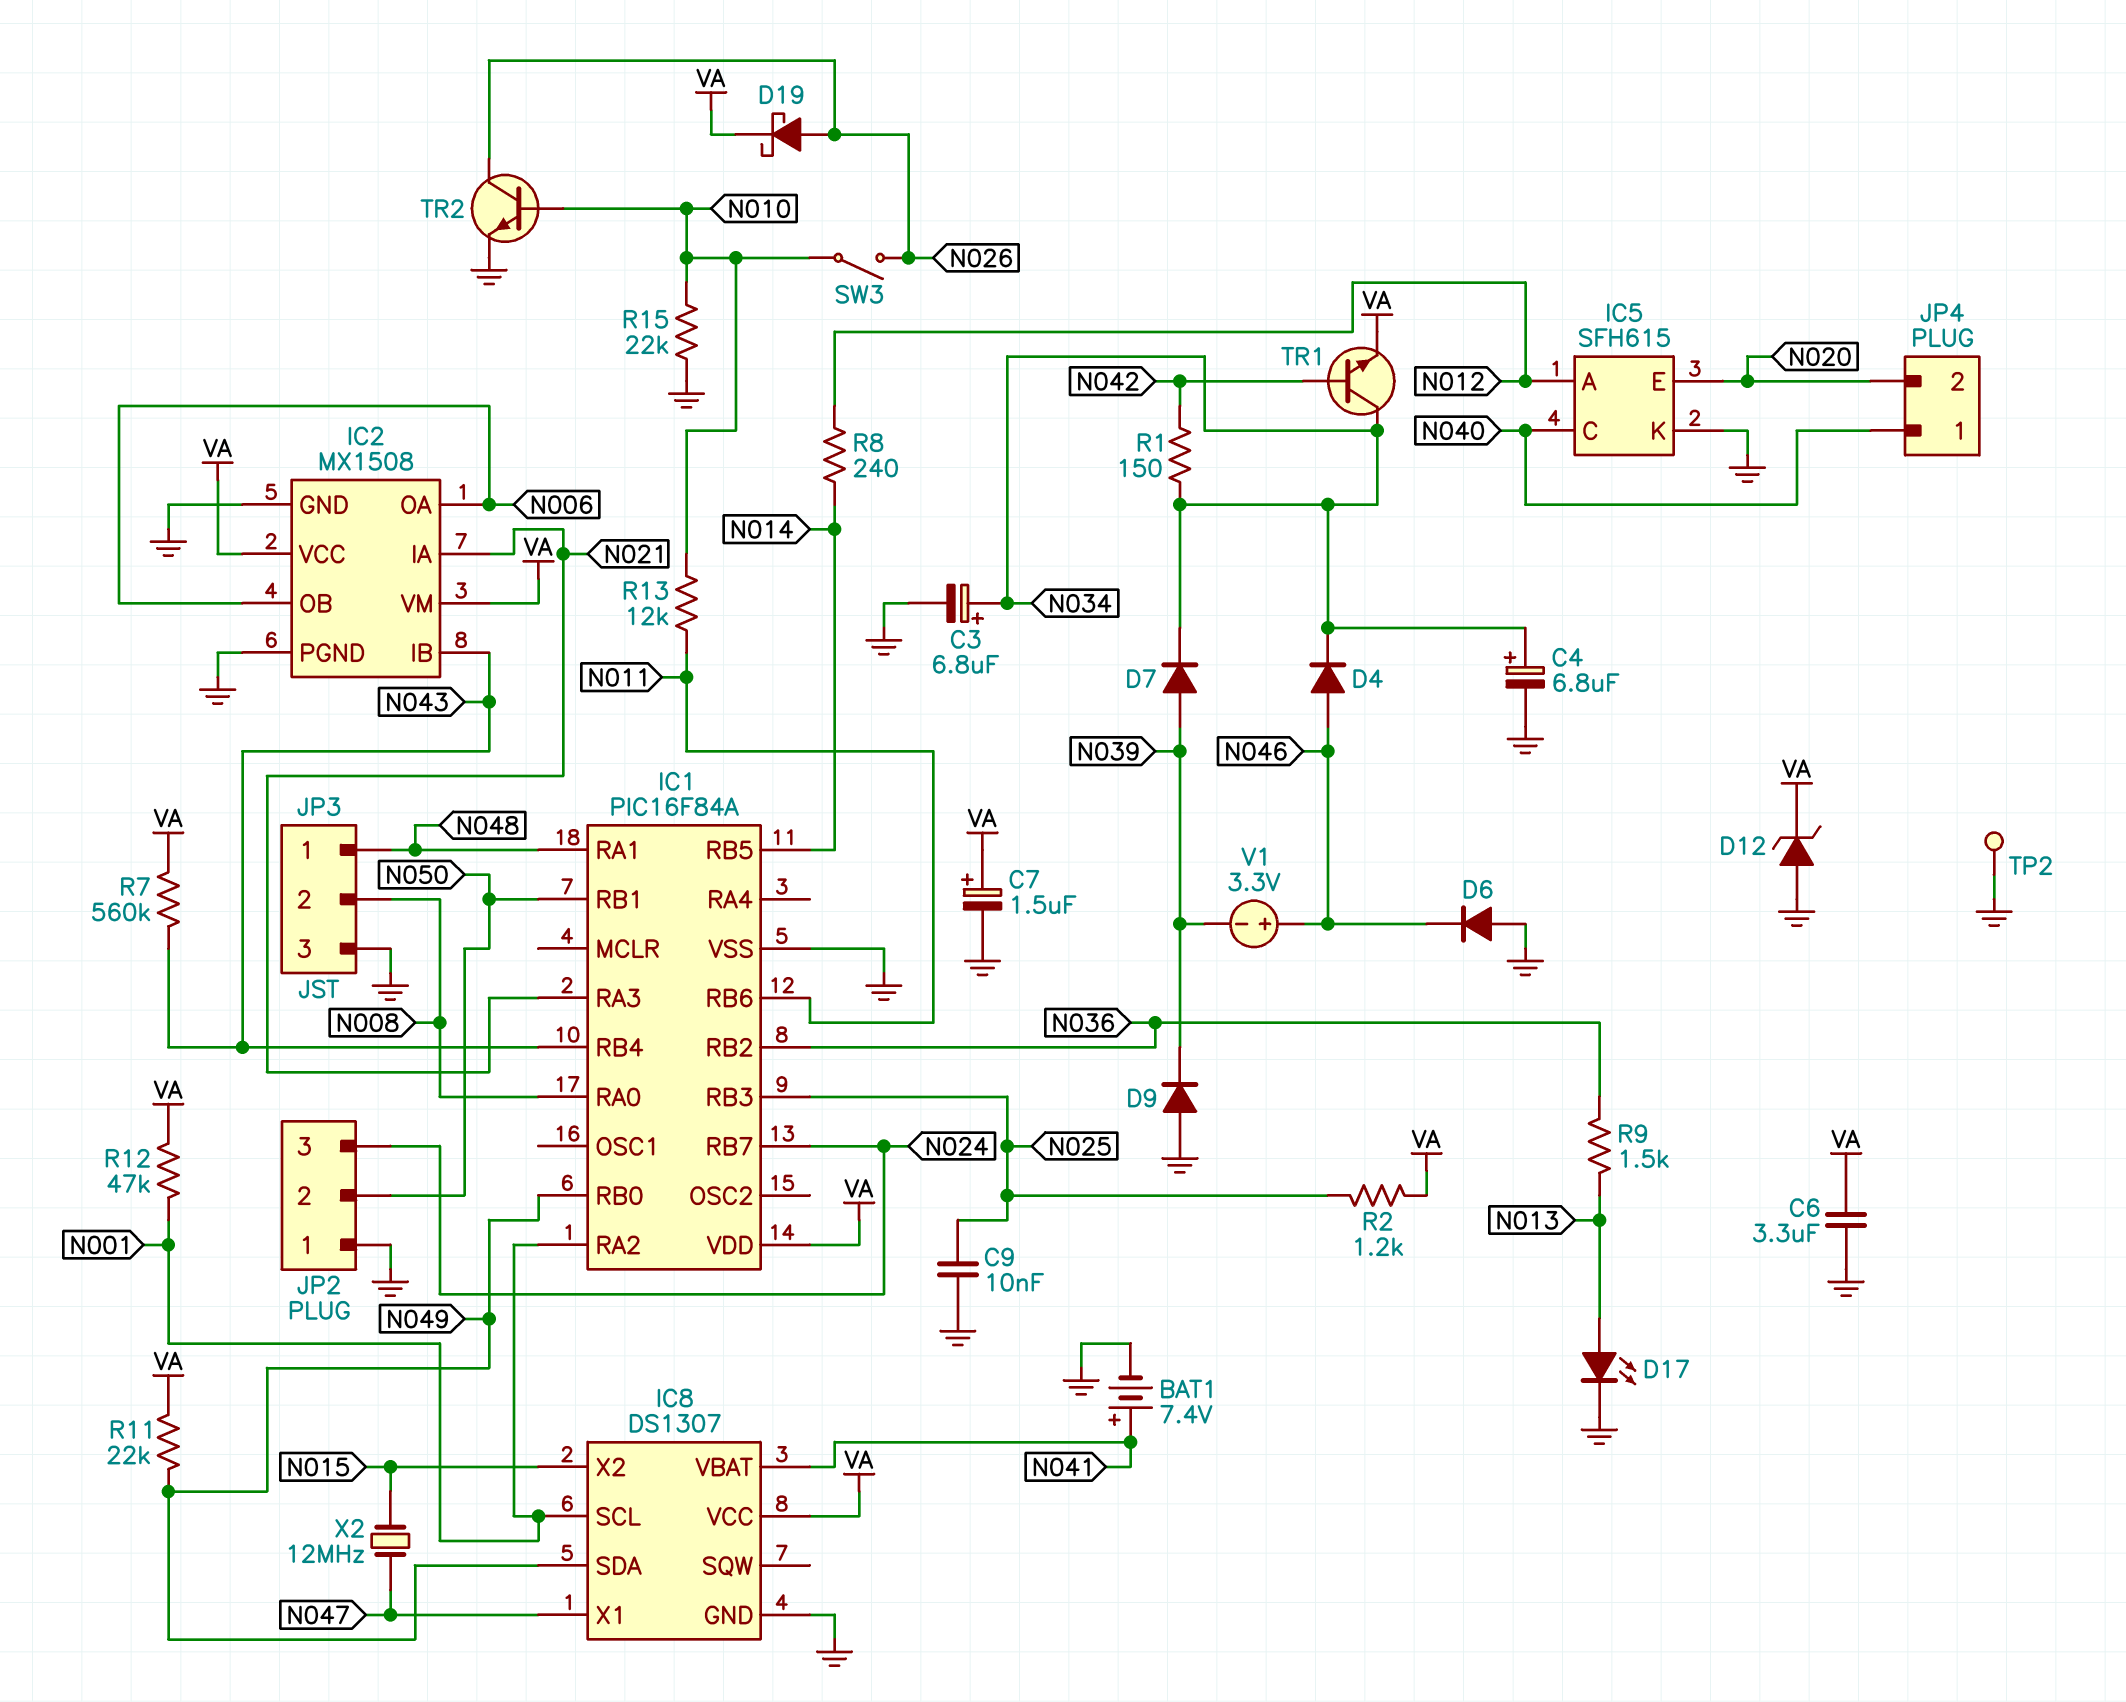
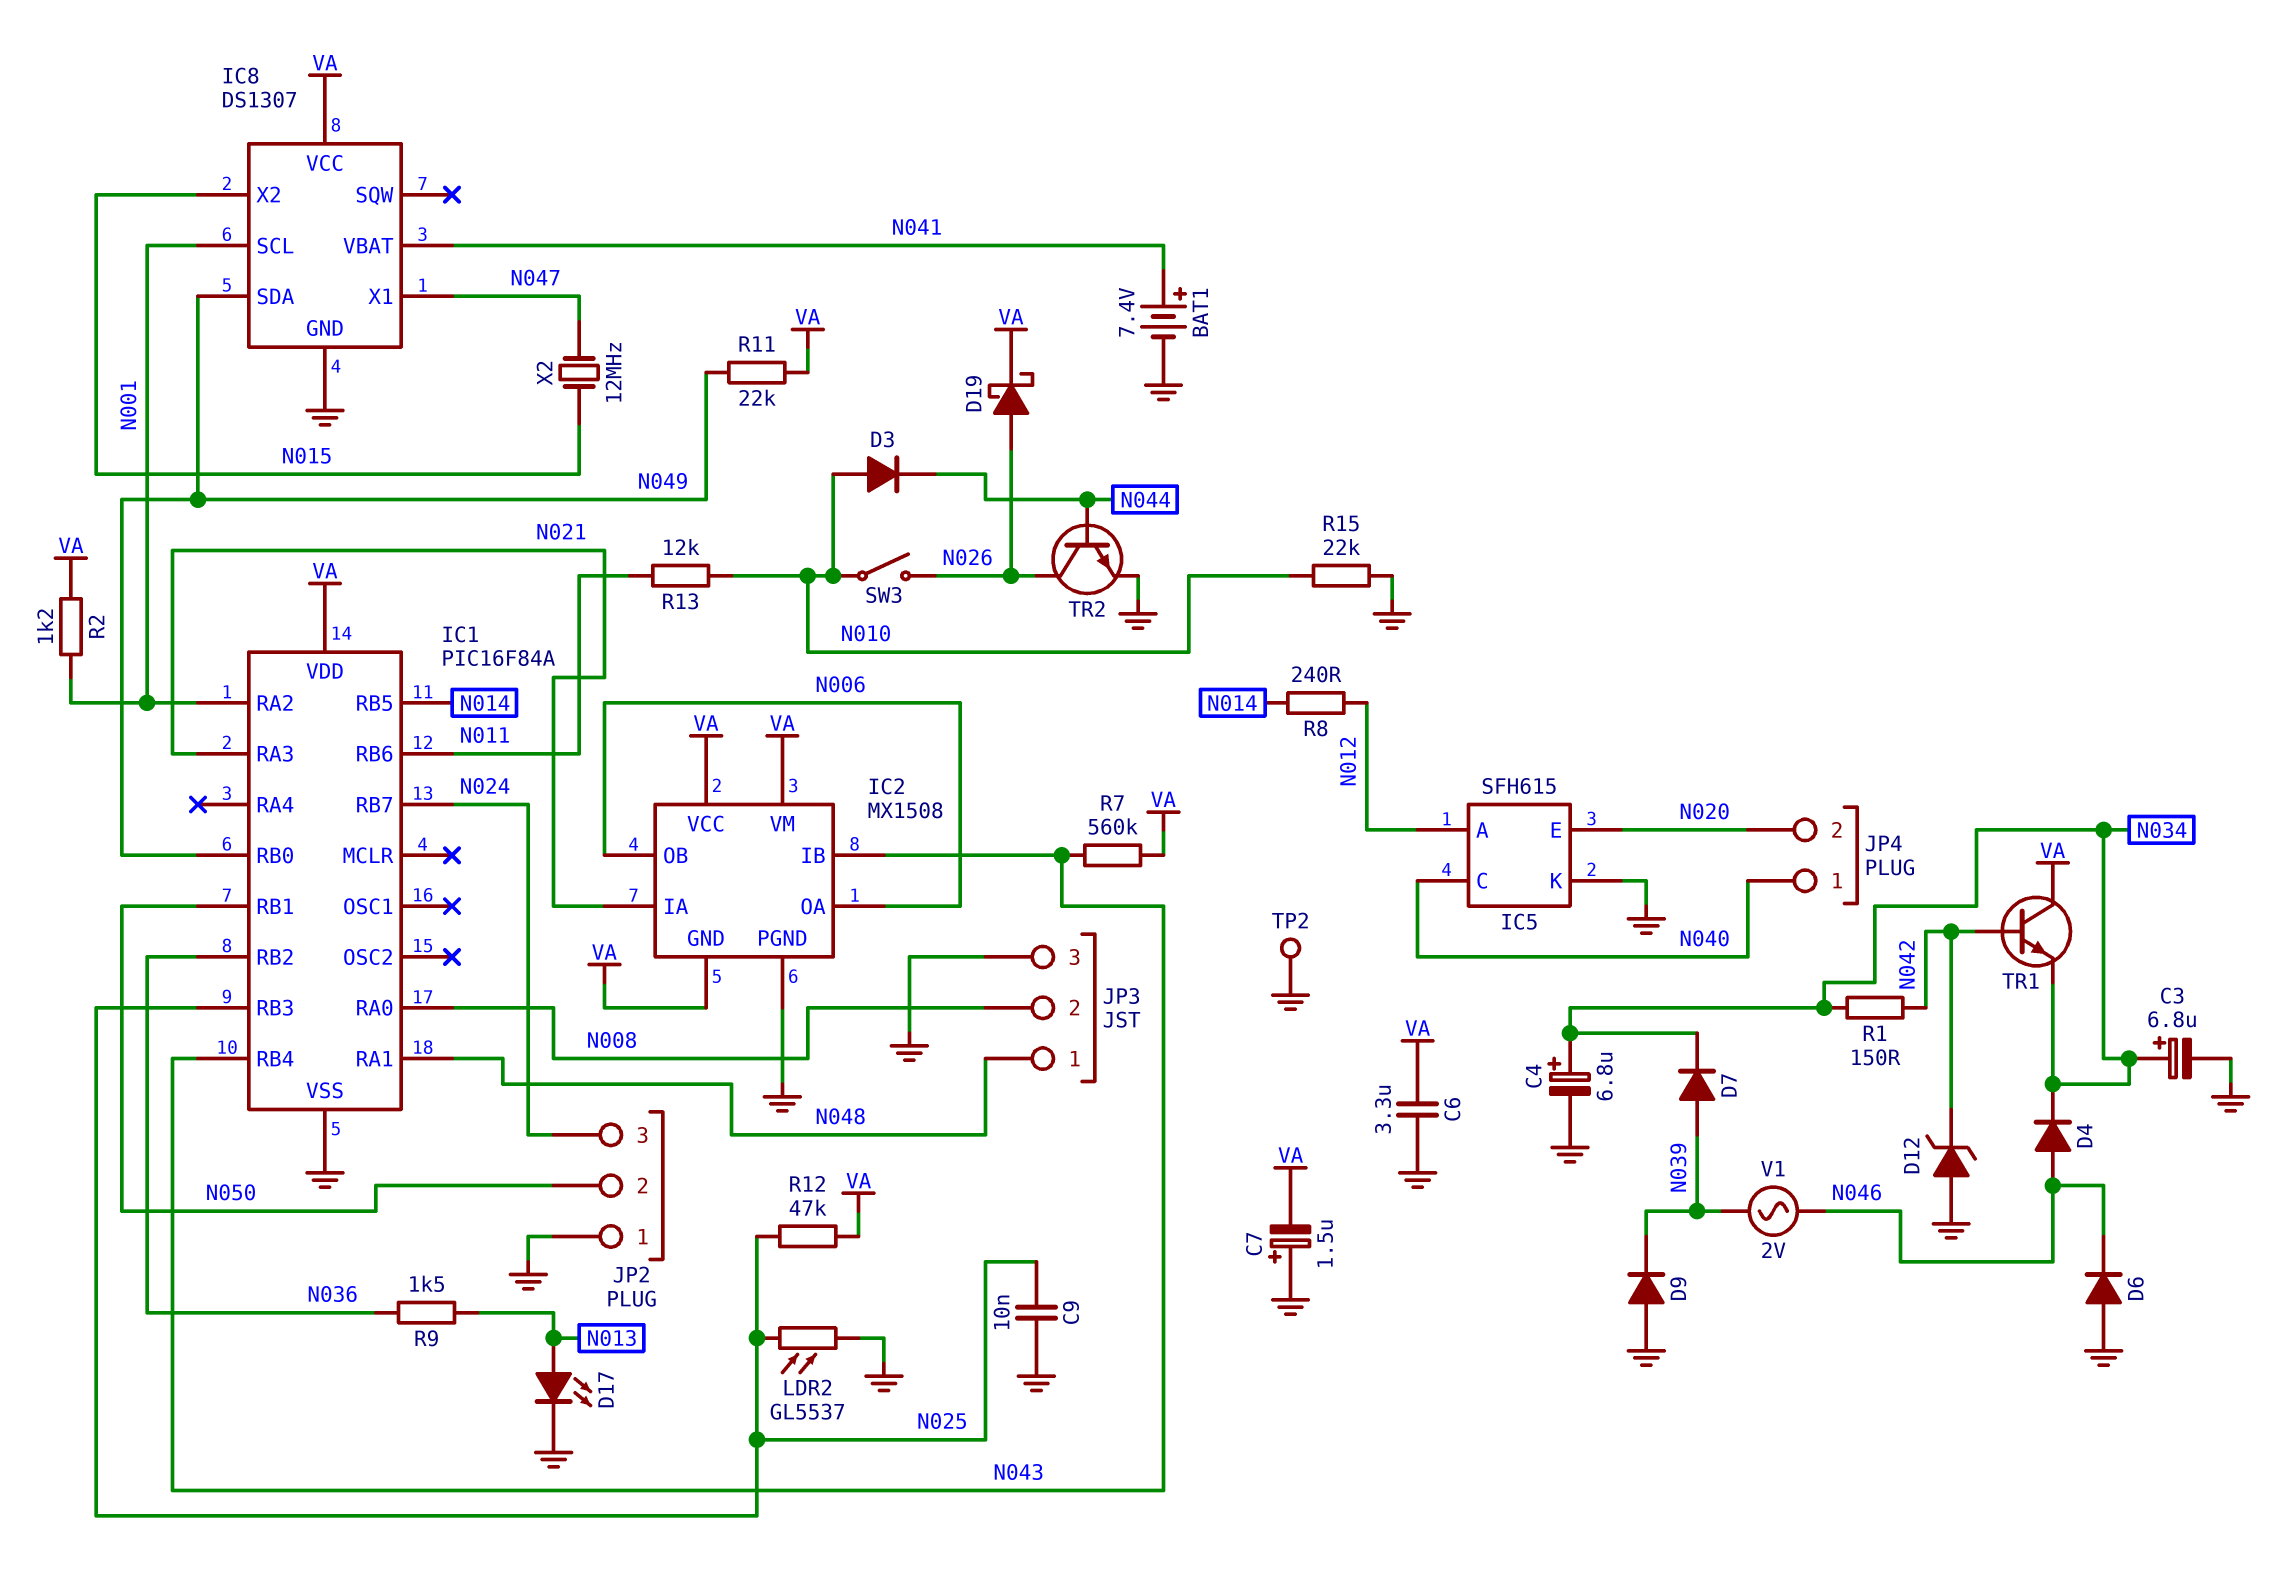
C7: 1.5uF (plus VA, minus GND) -> 1.5uF (plus GND, minus VA)
D3: none -> diode (A N010, K N044)
D12: zener (A GND, K VA) -> zener (A GND, K N042)
IC2 pin GND: GND -> VA
LDR2: none -> GL5537 (GND, N025)
R2: 1.2k (N025, VA) -> 1.2k (N001, VA)
R12: 47k (N001, VA) -> 47k (N025, VA)
TR1: NPN (B N042, C N034, E VA) -> NPN (B N042, C VA, E N034)
TR2: NPN (B N010, C N026, E GND) -> NPN (B N044, C N026, E GND)
V1: 3.3V (plus N046, minus N039) -> AC 2V (N039, N046)

